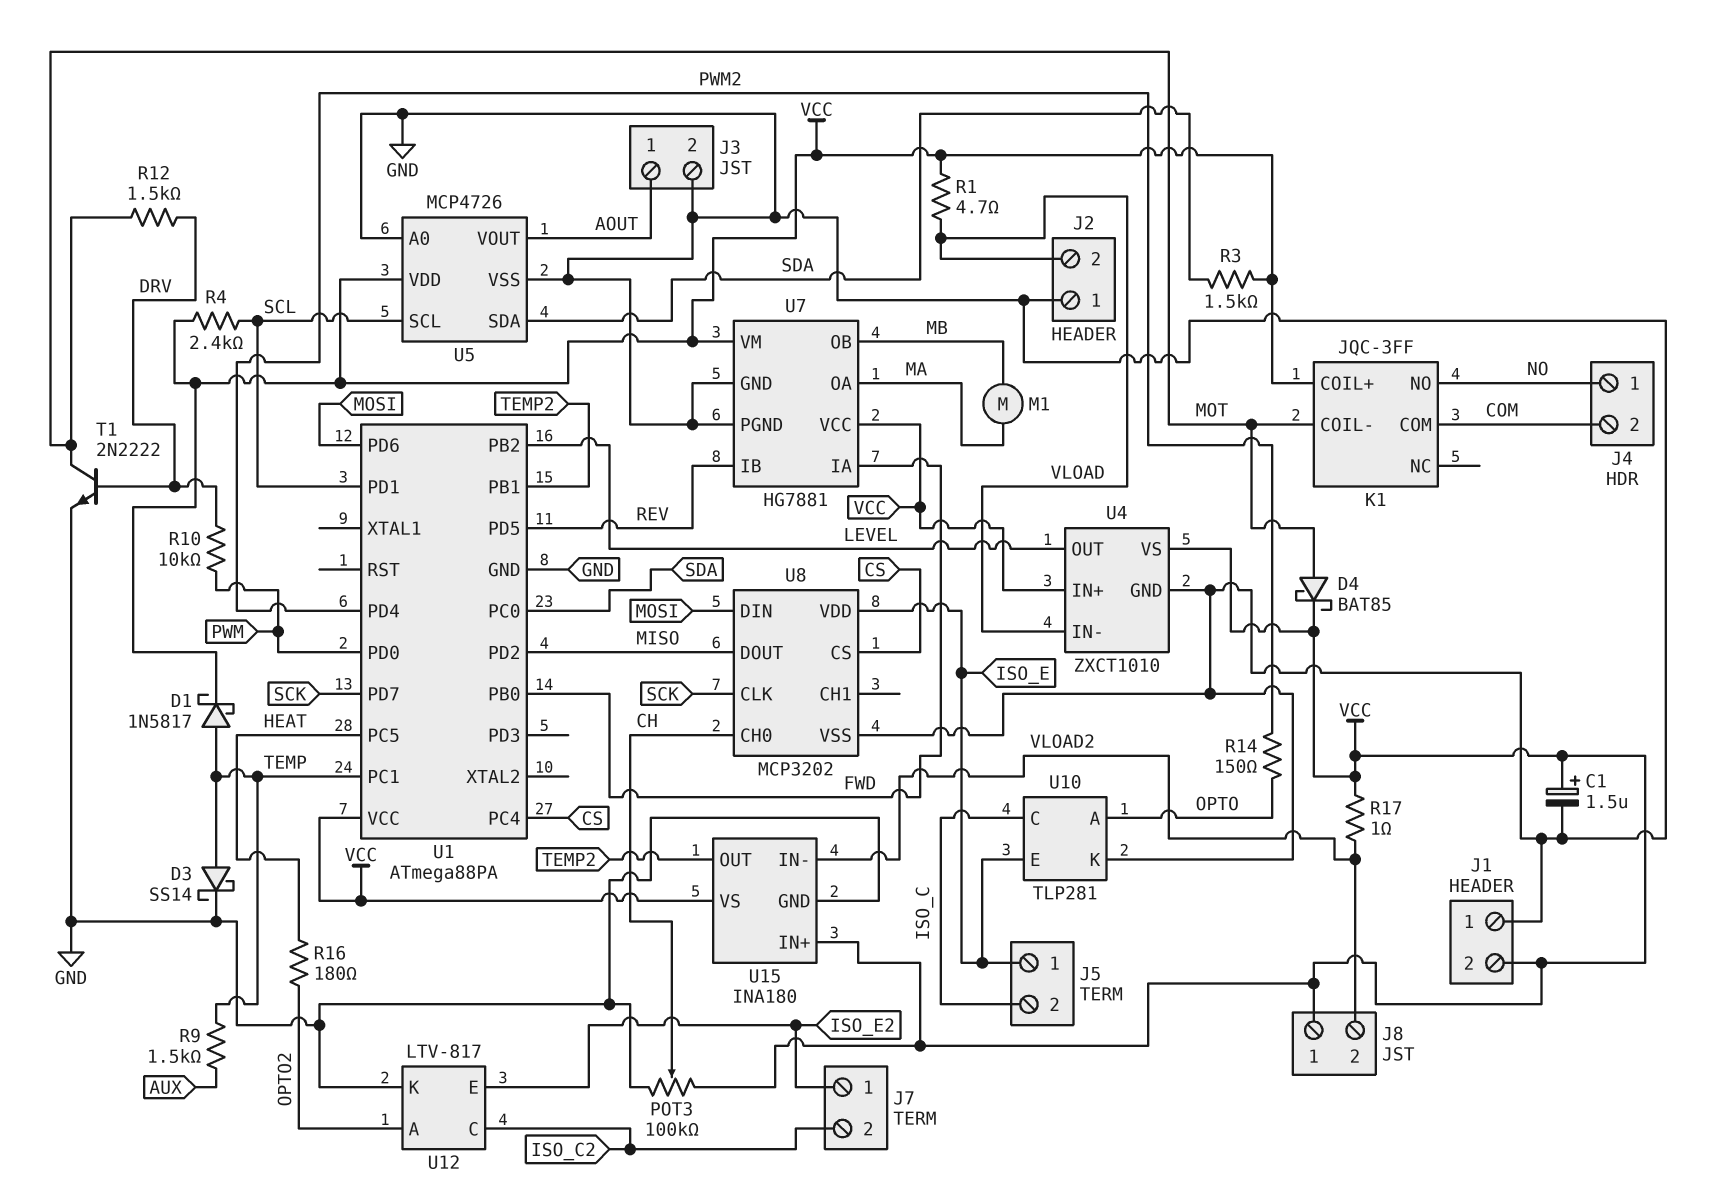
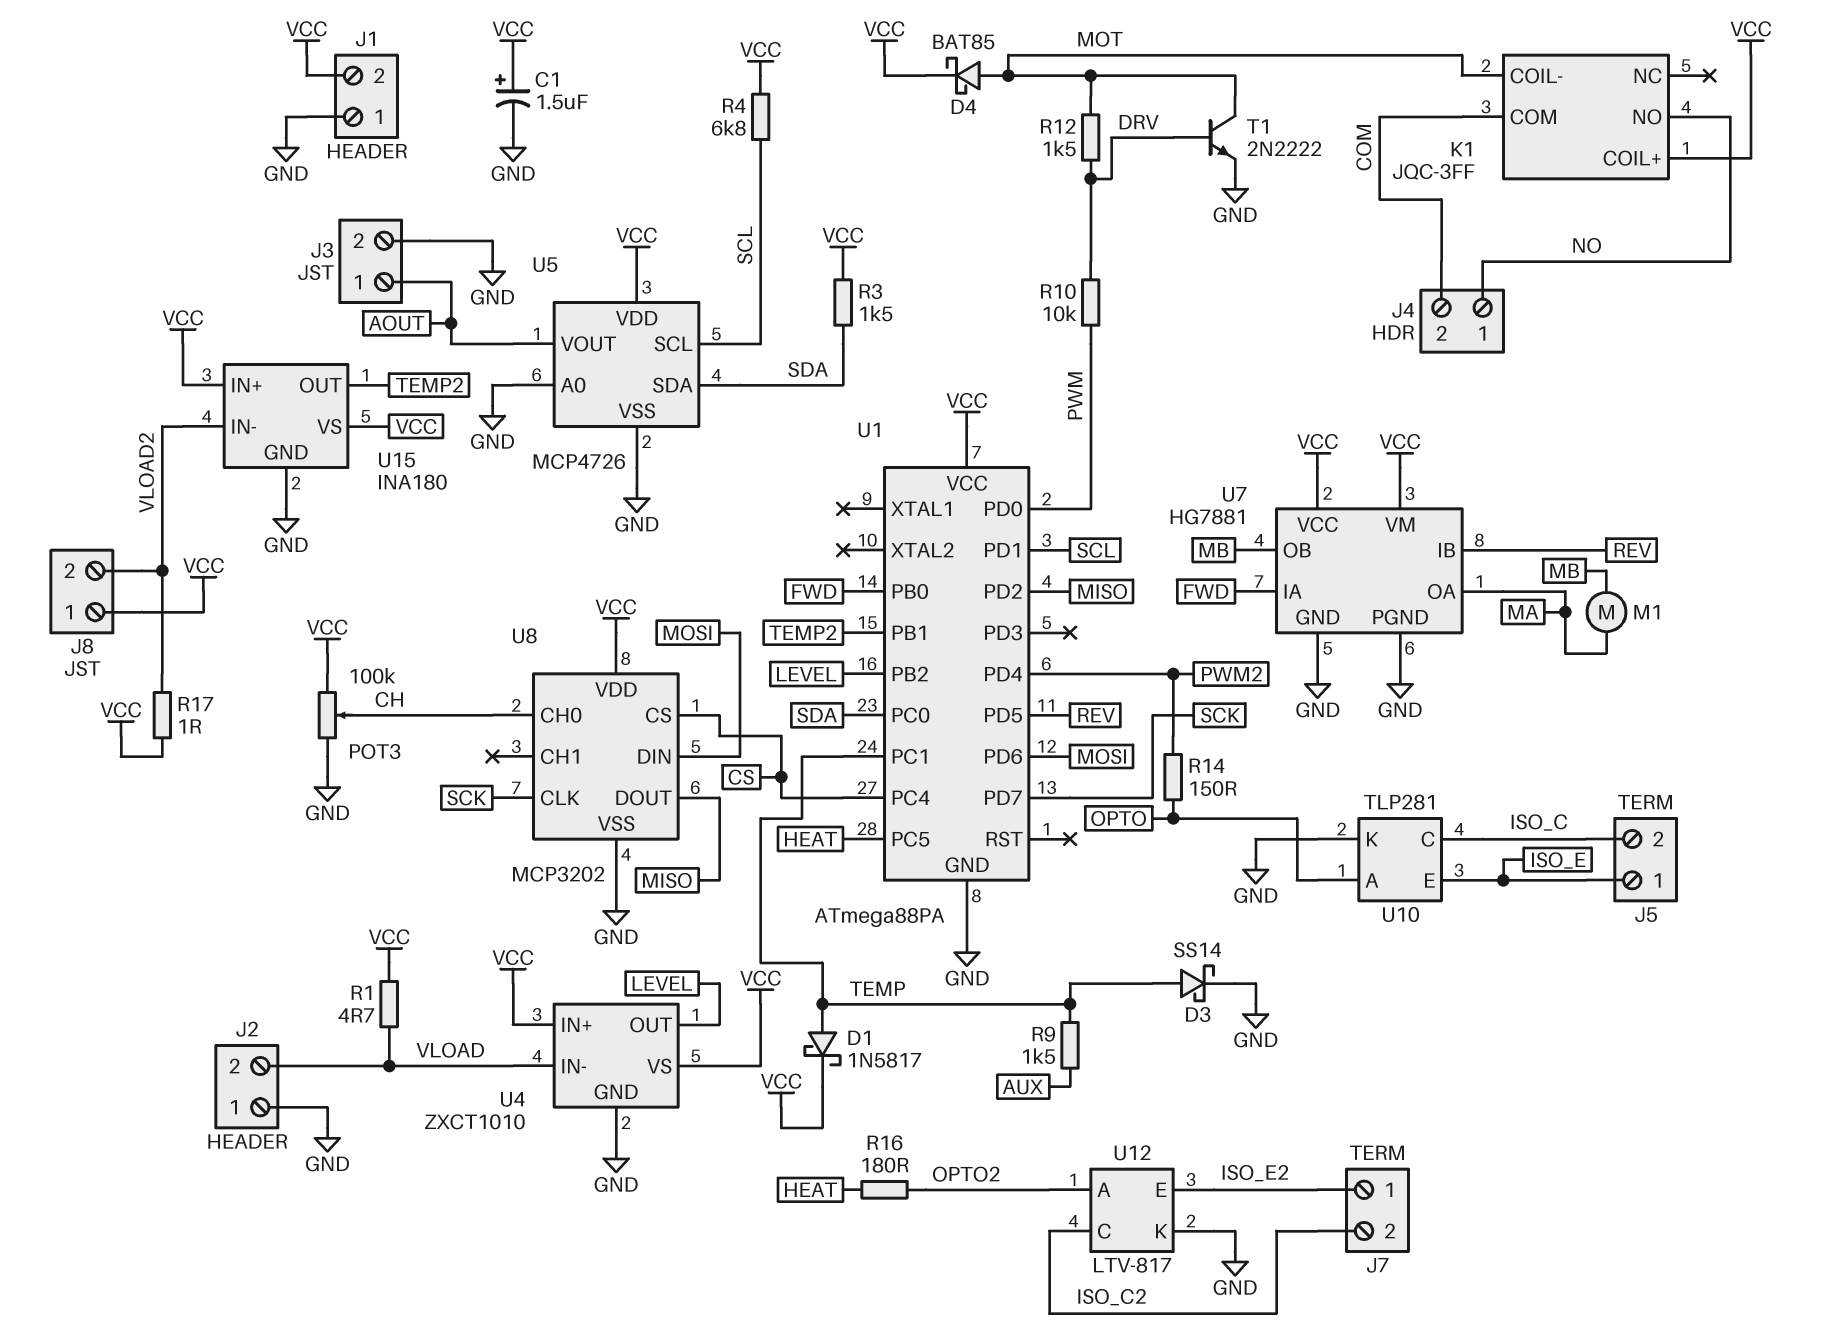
R4: 2.4k (SCL, VCC) -> 6.8k (SCL, VCC)
U8 pin VDD: ISO_E -> VCC

